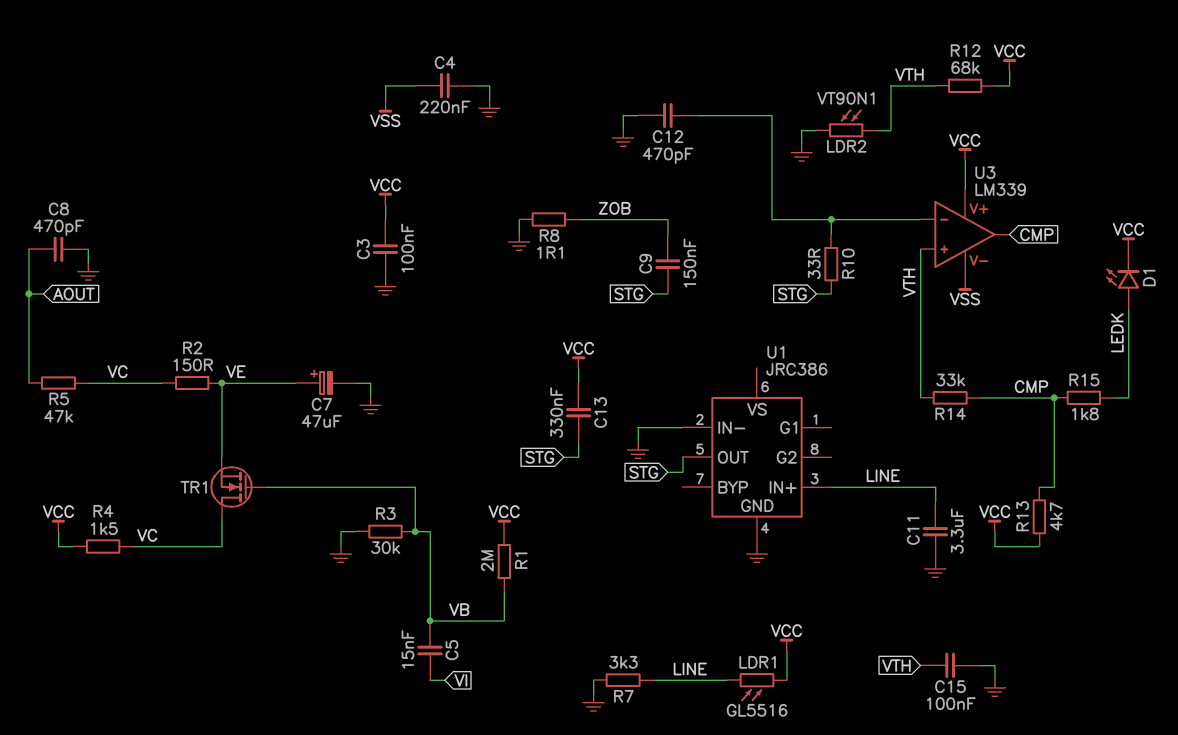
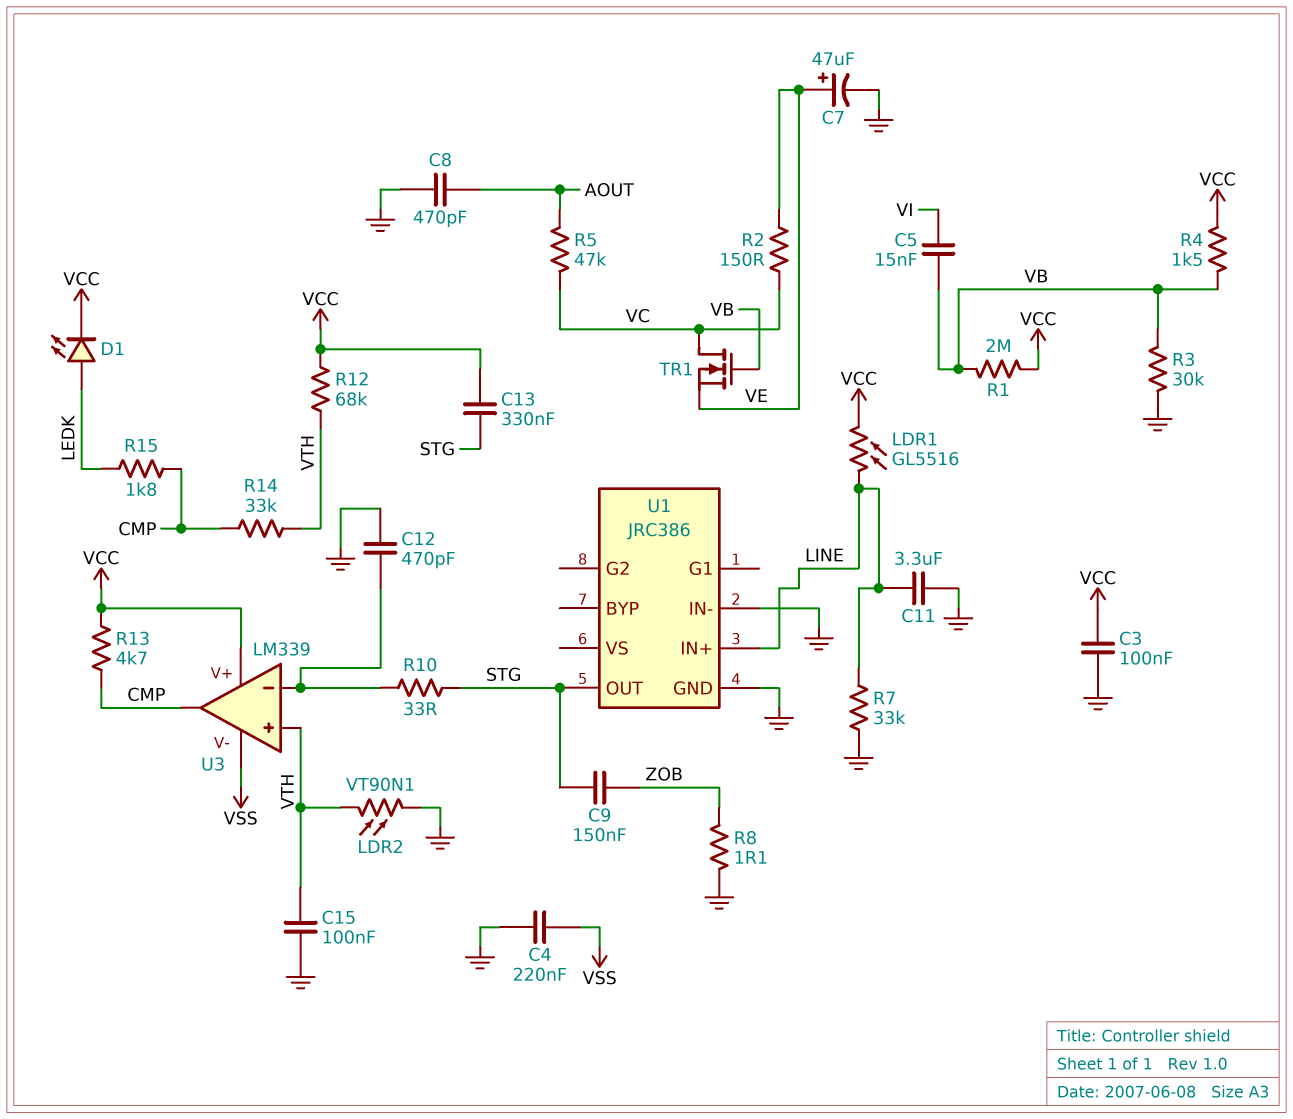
R4: 1.5k (VC, VCC) -> 1.5k (VB, VCC)
R7: 3.3k (GND, LINE) -> 33k (GND, LINE)

